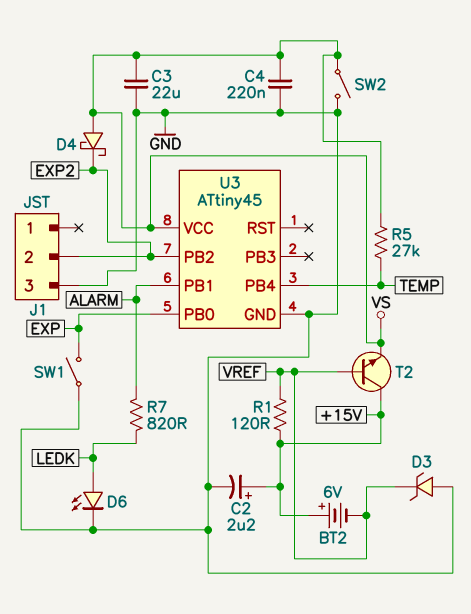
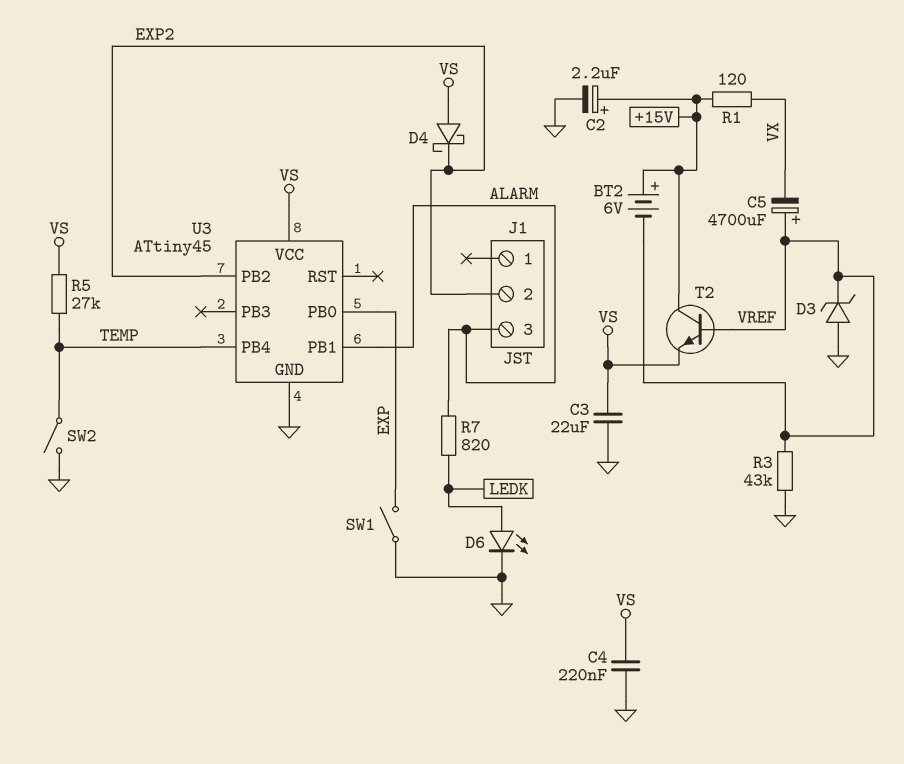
C5: none -> 4700uF (plus VREF, minus VX)
J1 pin 3: GND -> ALARM
R1: 120 (+15V, VREF) -> 120 (+15V, VX)
R3: none -> 43k (GND, VREF)
SW2: switch (GND, VS) -> switch (GND, TEMP)

